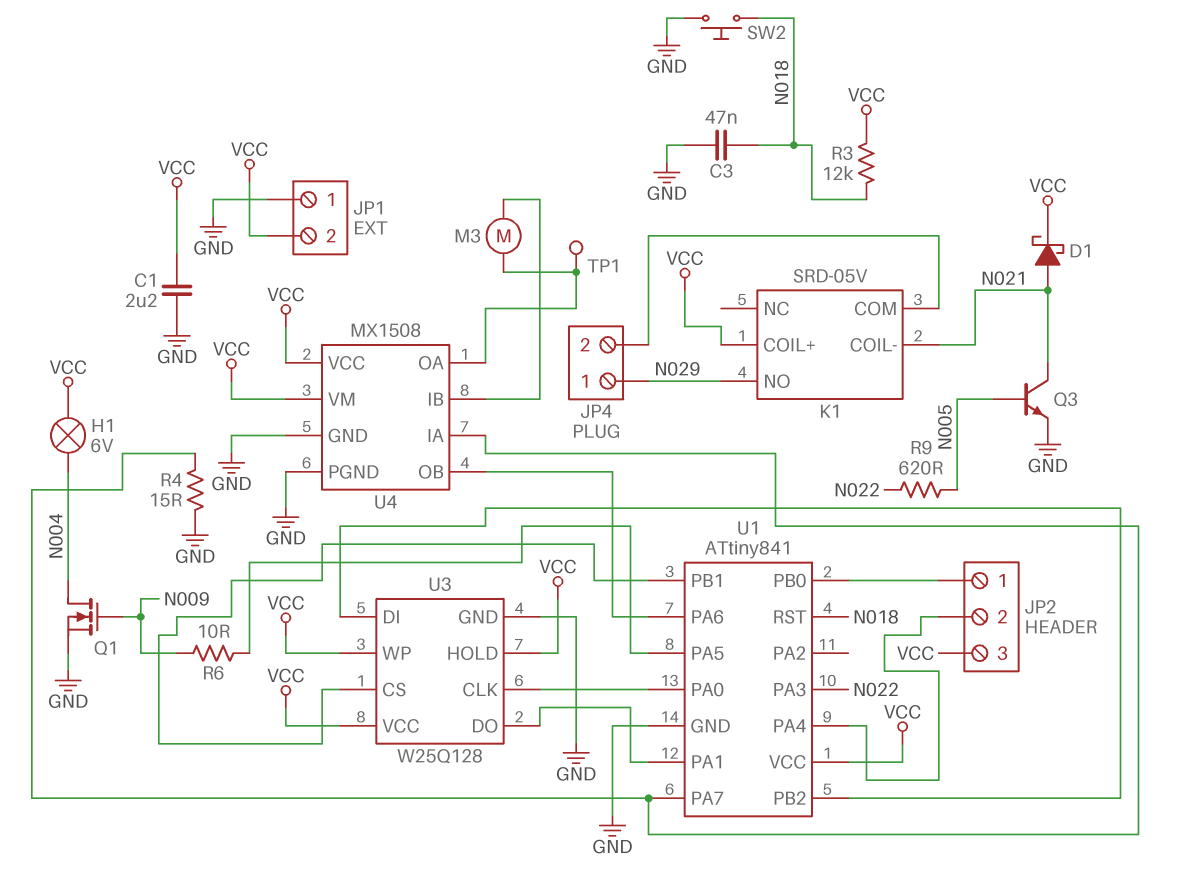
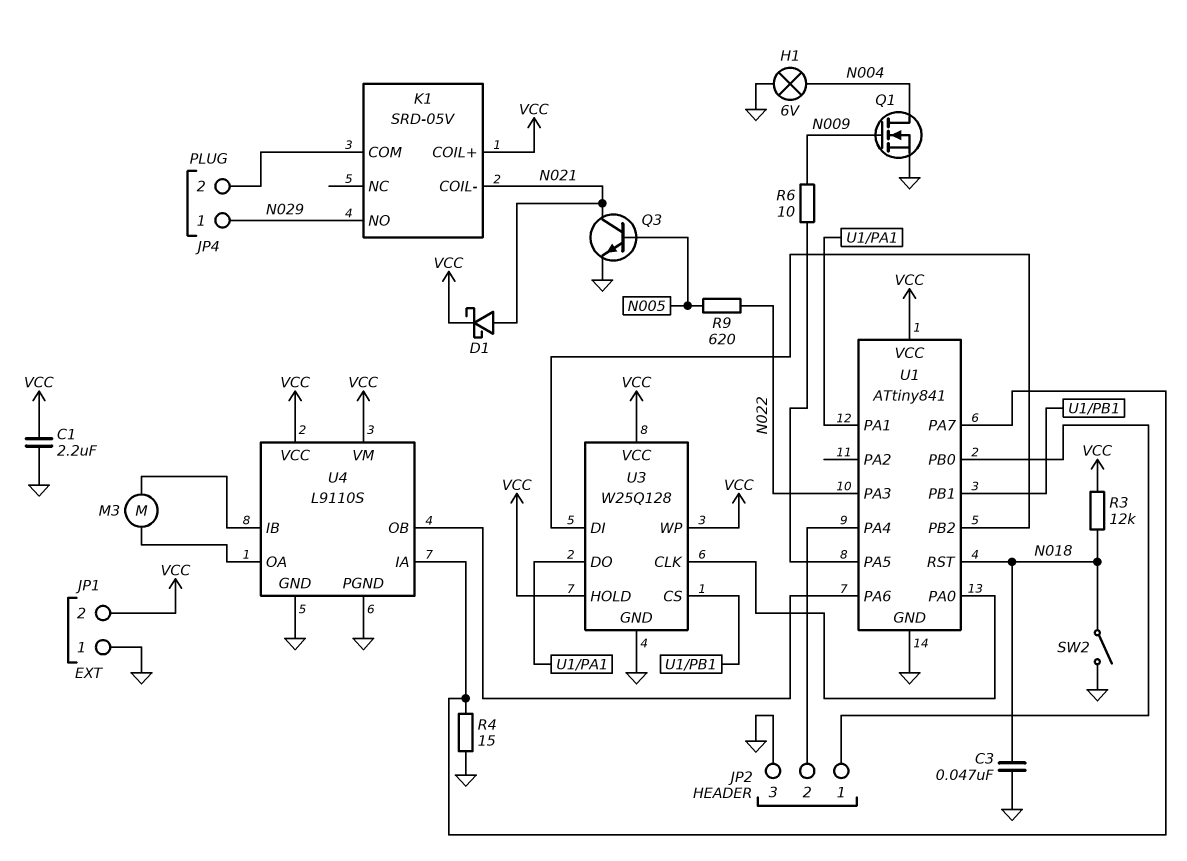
H1: lamp 6V (N004, VCC) -> lamp 6V (GND, N004)
JP2 pin 3: VCC -> GND
SW2: button (GND, N018) -> switch (GND, N018)
TP1: test point (U4/OA) -> none
U4: MX1508 -> L9110S

